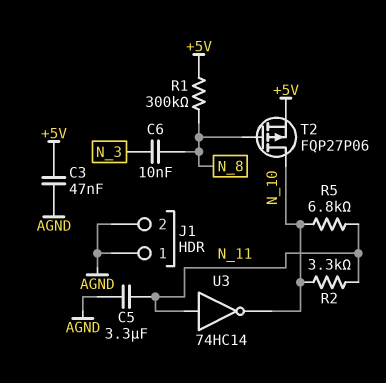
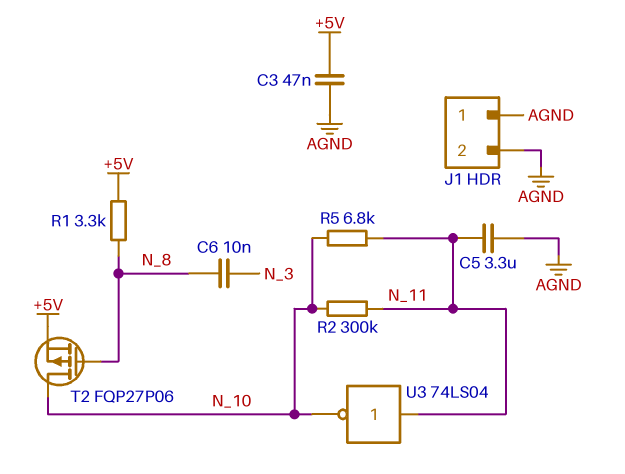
R1: 300k (+5V, N_8) -> 3.3k (+5V, N_8)
R2: 3.3k (N_10, N_11) -> 300k (N_10, N_11)
U3: NOT 74HC14 (in N_11, out N_10) -> NOT 74LS04 (in N_11, out N_10)

